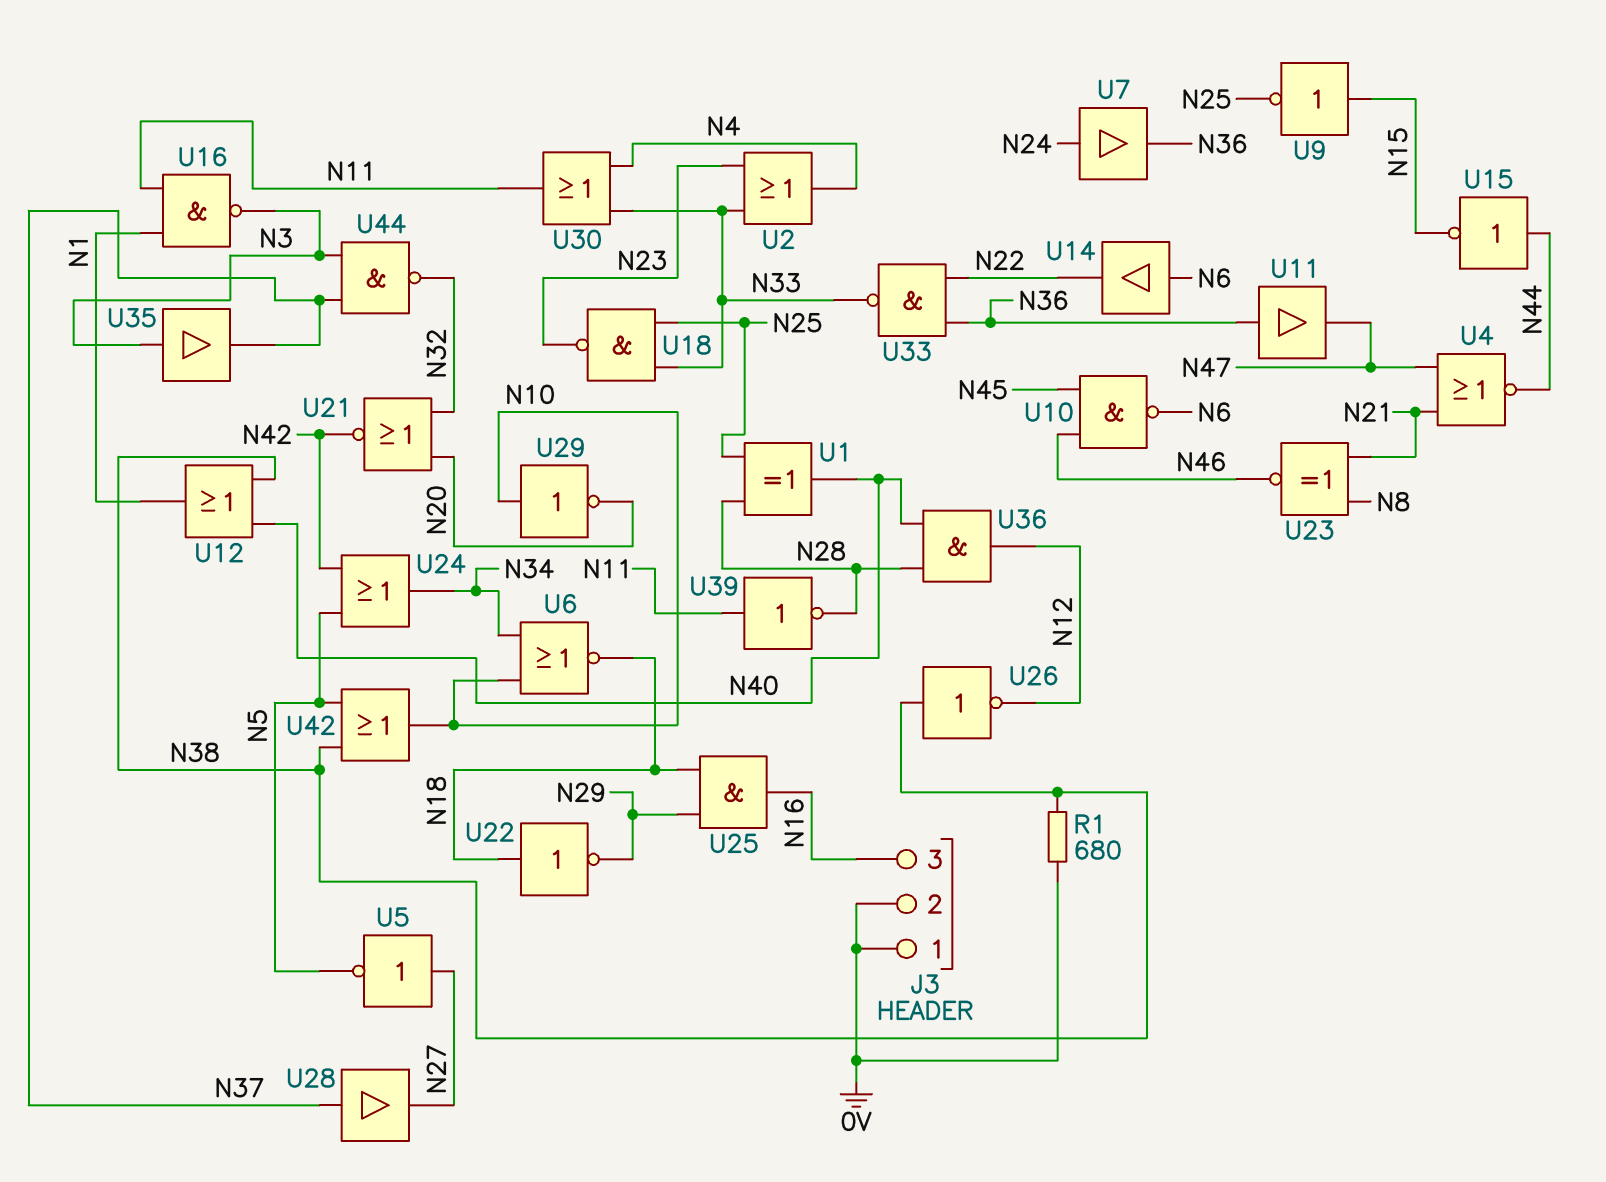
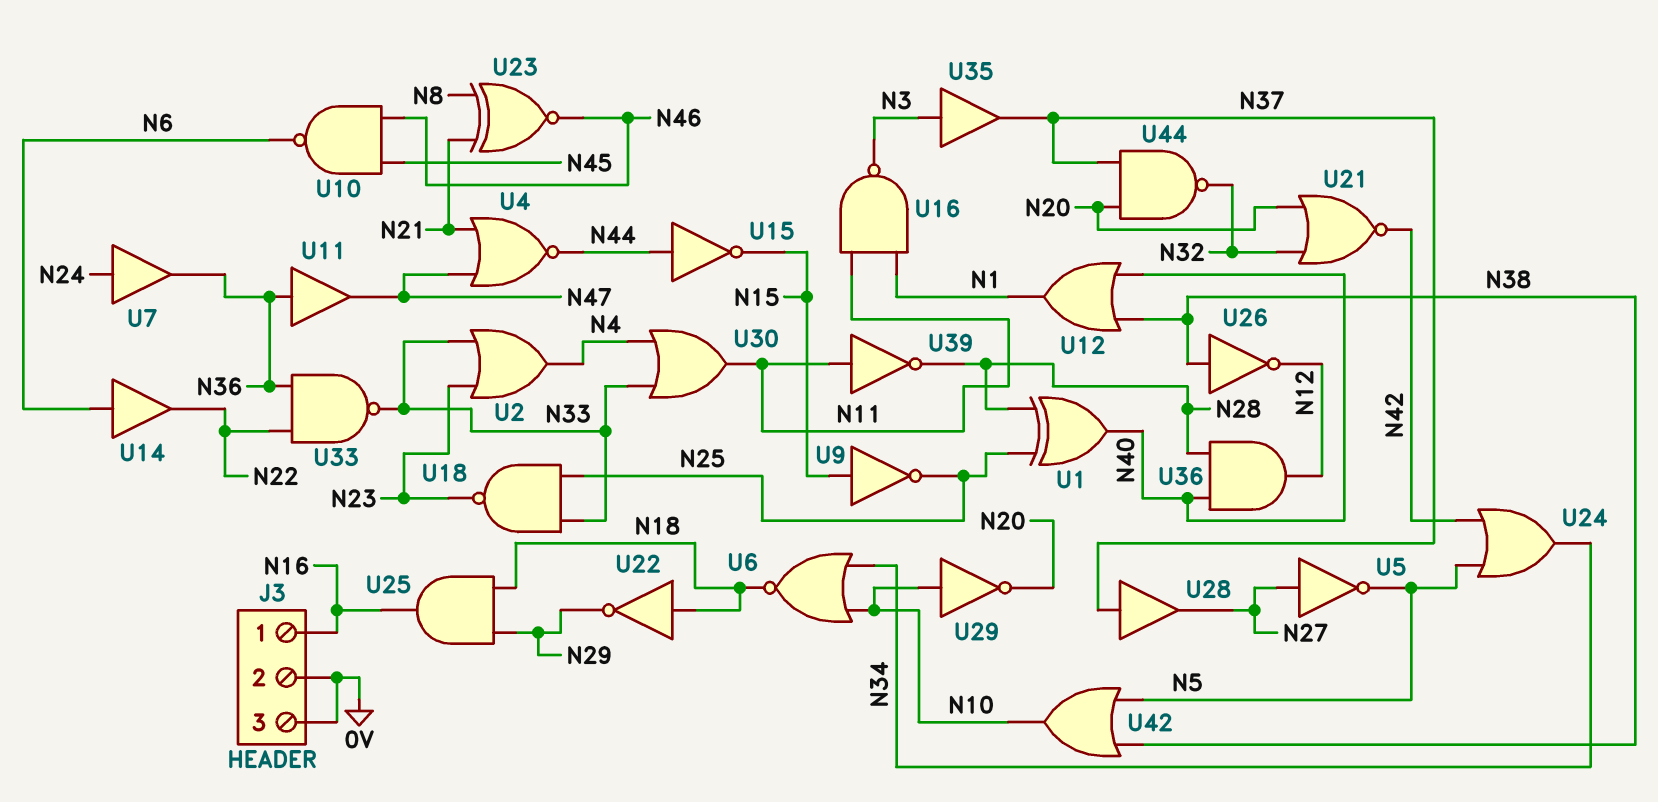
J3 pin 1: 0V -> N16
J3 pin 3: N16 -> 0V
R1: 680 (0V, N38) -> none
U44: NAND (in N3, in N37, out N32) -> NAND (in N20, in N37, out N32)

